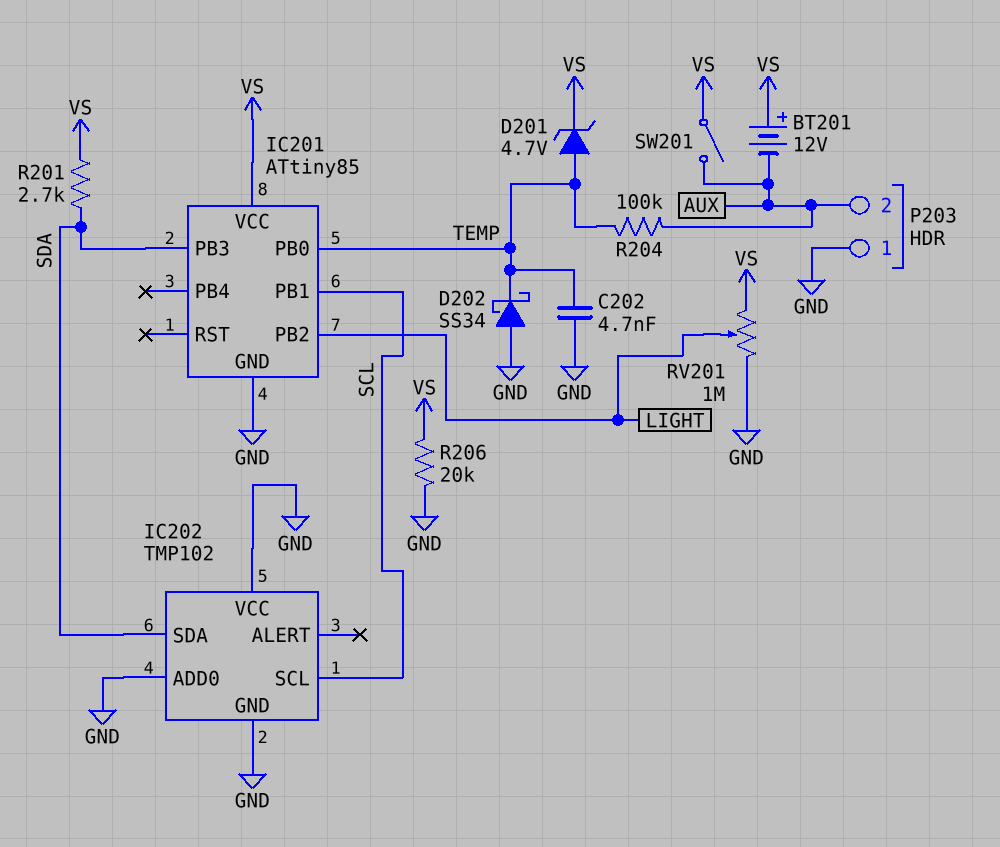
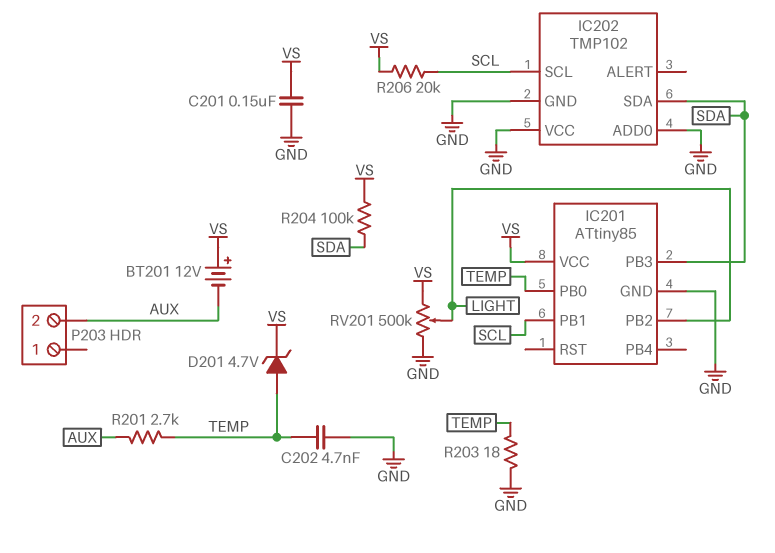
C201: none -> 150nF (GND, VS)
D202: schottky SS34 (A GND, K TEMP) -> none
P203 pin 1: GND -> none
R201: 2.7k (SDA, VS) -> 2.7k (AUX, TEMP)
R203: none -> 18 (GND, TEMP)
R204: 100k (AUX, TEMP) -> 100k (SDA, VS)
R206: 20k (GND, VS) -> 20k (SCL, VS)
RV201: 1M (GND, VS, wiper LIGHT) -> 500k (GND, VS, wiper LIGHT)
SW201: switch (AUX, VS) -> none

